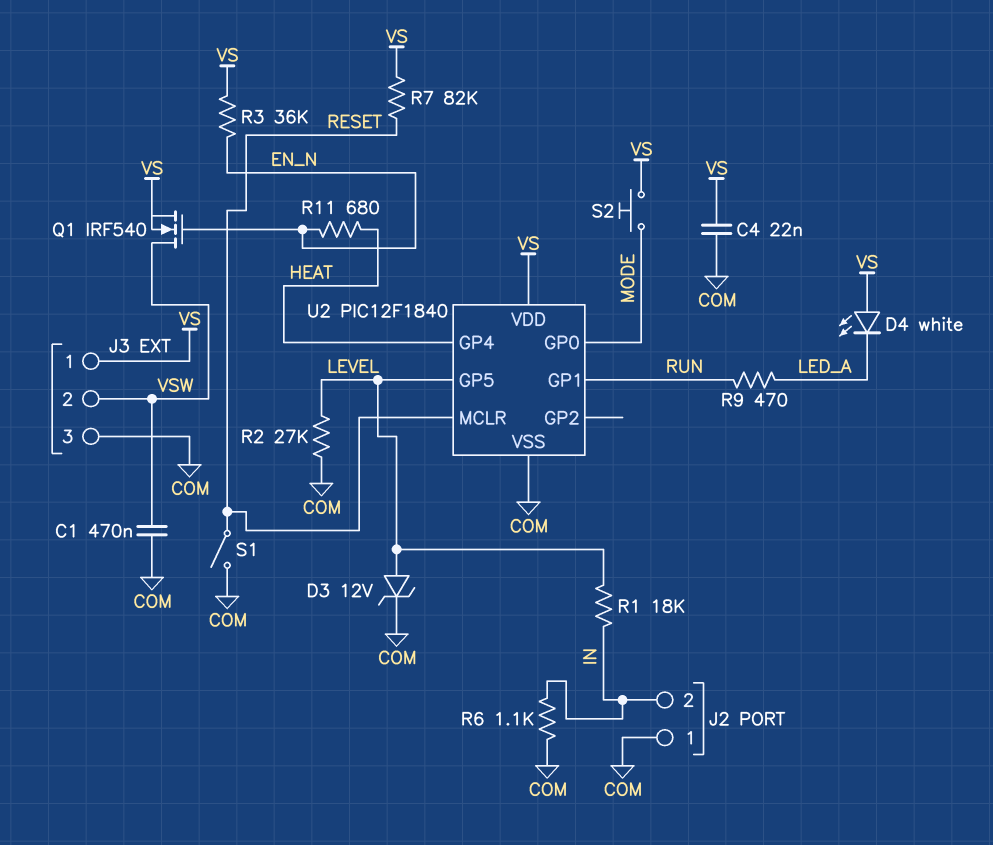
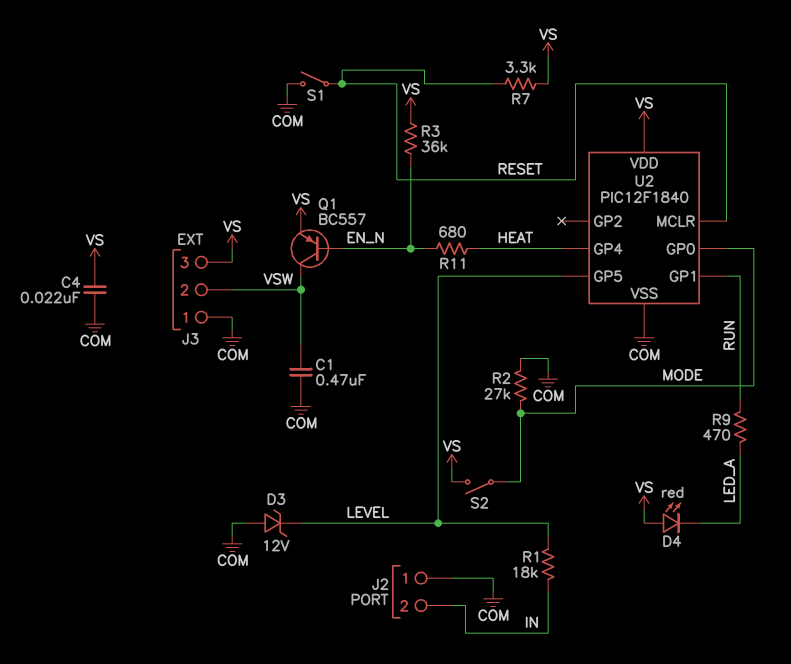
D3: zener 12V (A LEVEL, K COM) -> zener 12V (A COM, K LEVEL)
D4: LED white (A VS, K LED_A) -> LED red (A VS, K LED_A)
J3 pin 1: VS -> COM
J3 pin 3: COM -> VS
Q1: NMOS IRF540 (G EN_N, D VSW, S VS) -> PNP BC557 (B EN_N, C VSW, E VS)
R2: 27k (COM, LEVEL) -> 27k (COM, MODE)
R6: 1.1k (COM, IN) -> none
R7: 82k (RESET, VS) -> 3.3k (RESET, VS)
S2: button (MODE, VS) -> switch (MODE, VS)

